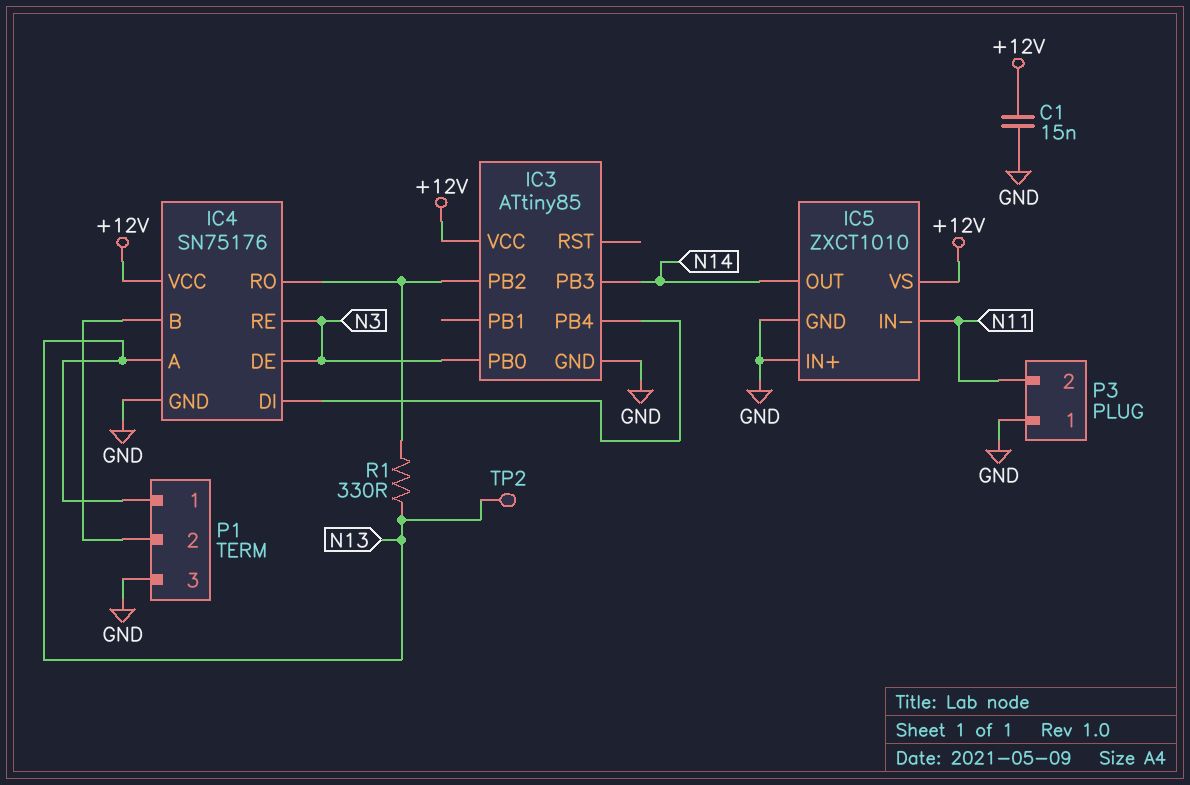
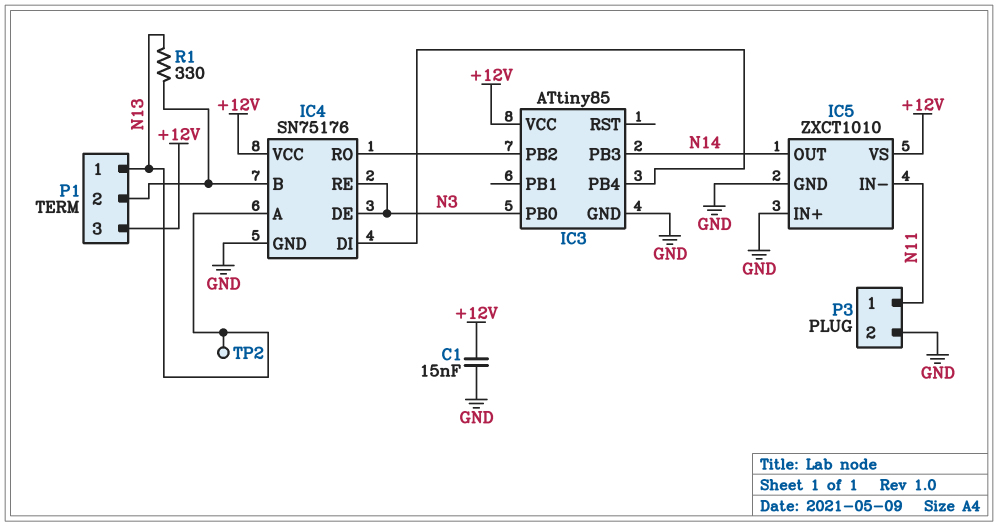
P1 pin 3: GND -> +12V
P3 pin 1: GND -> N11
P3 pin 2: N11 -> GND
R1: 330 (IC3/PB2, N13) -> 330 (IC4/B, N13)

